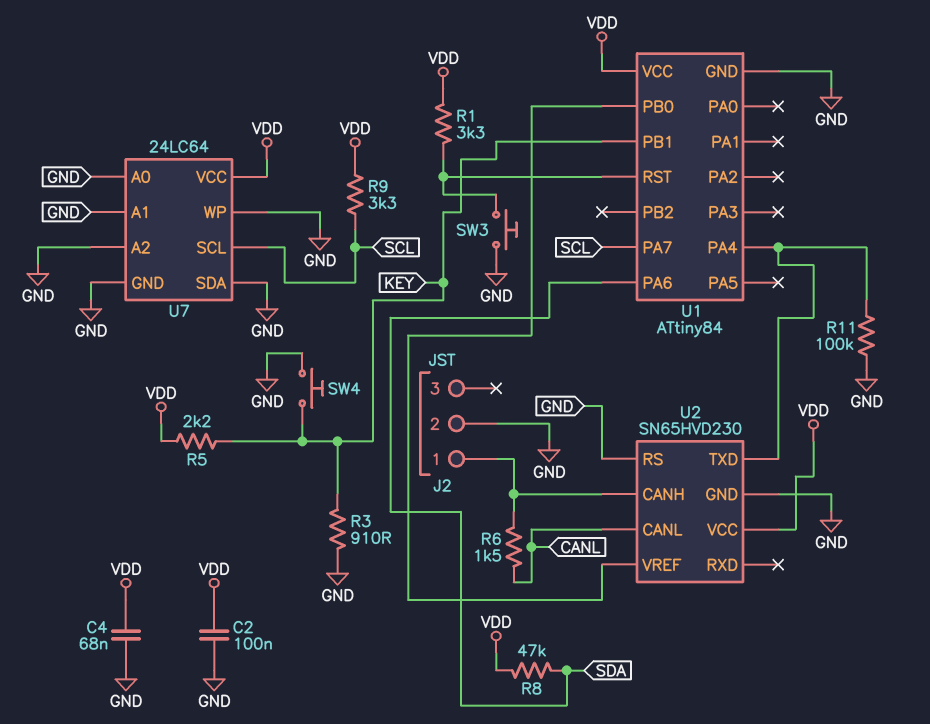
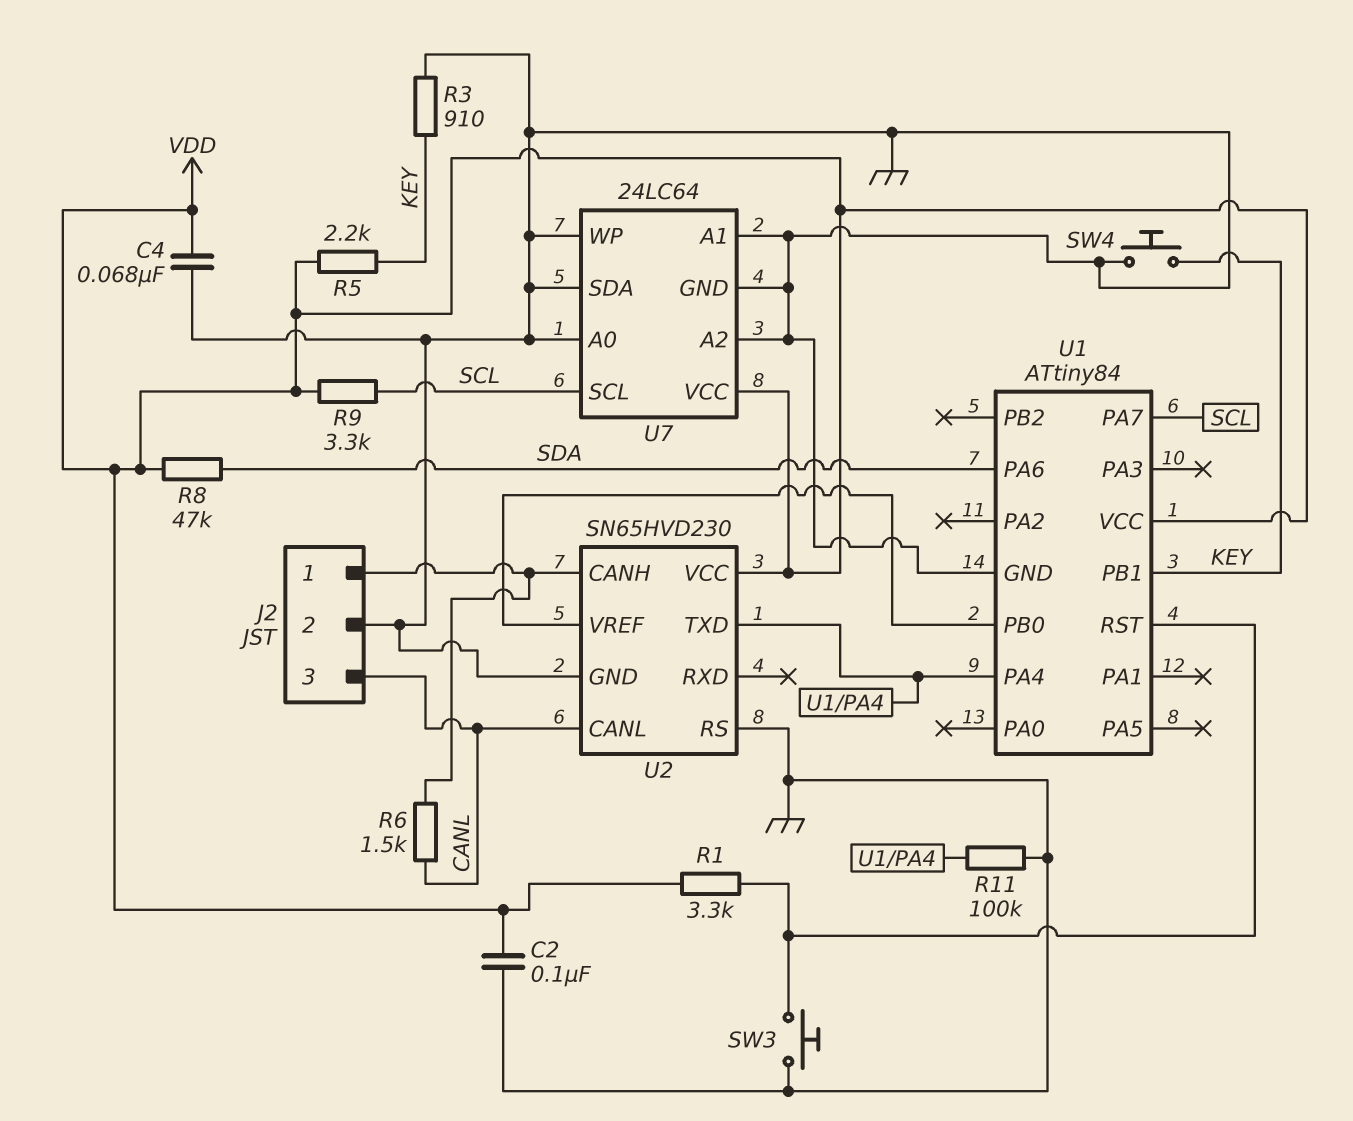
J2 pin 3: none -> CANL

